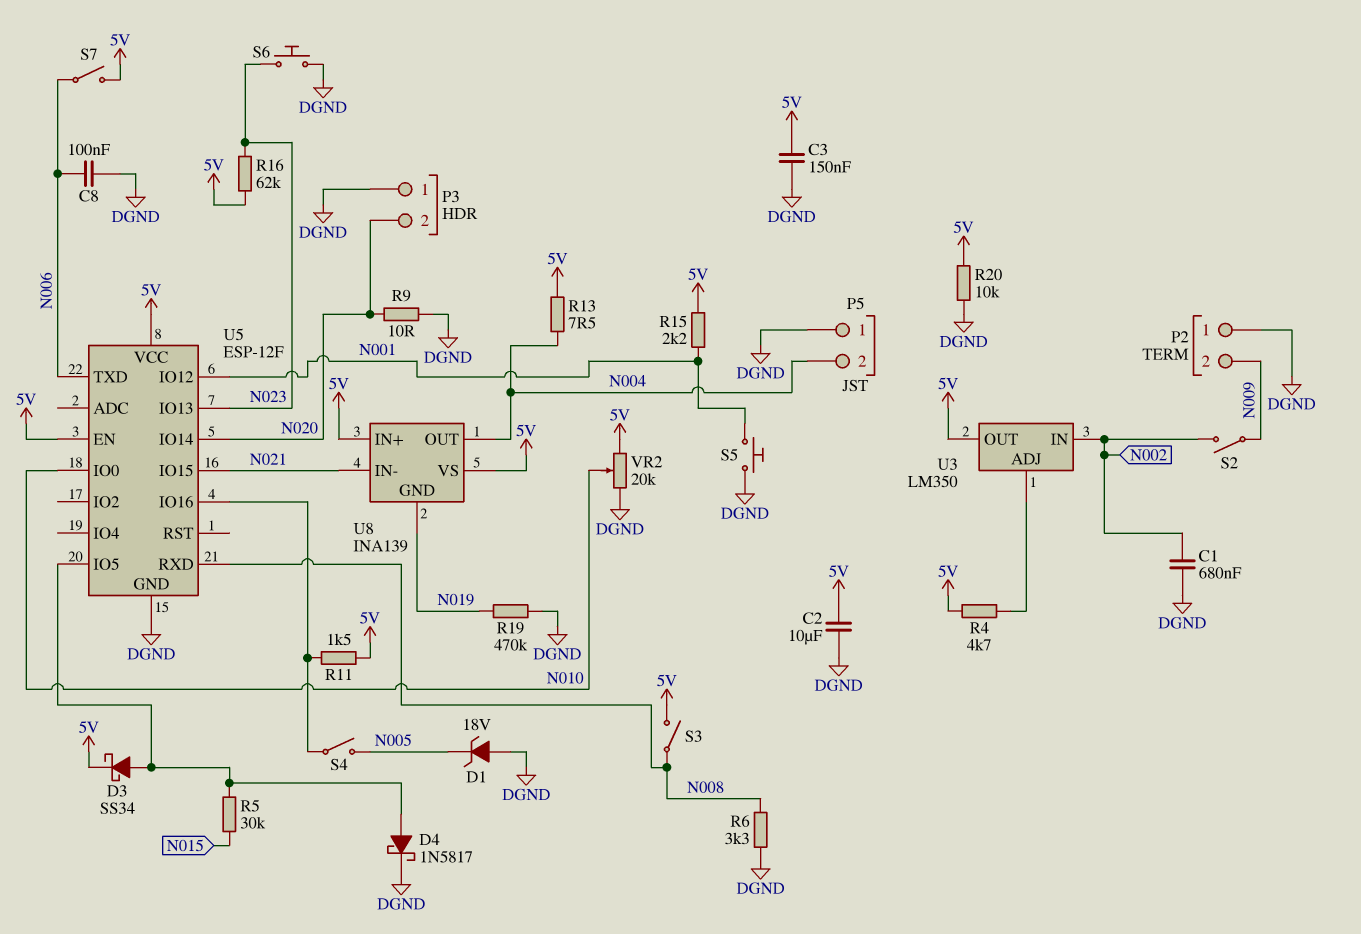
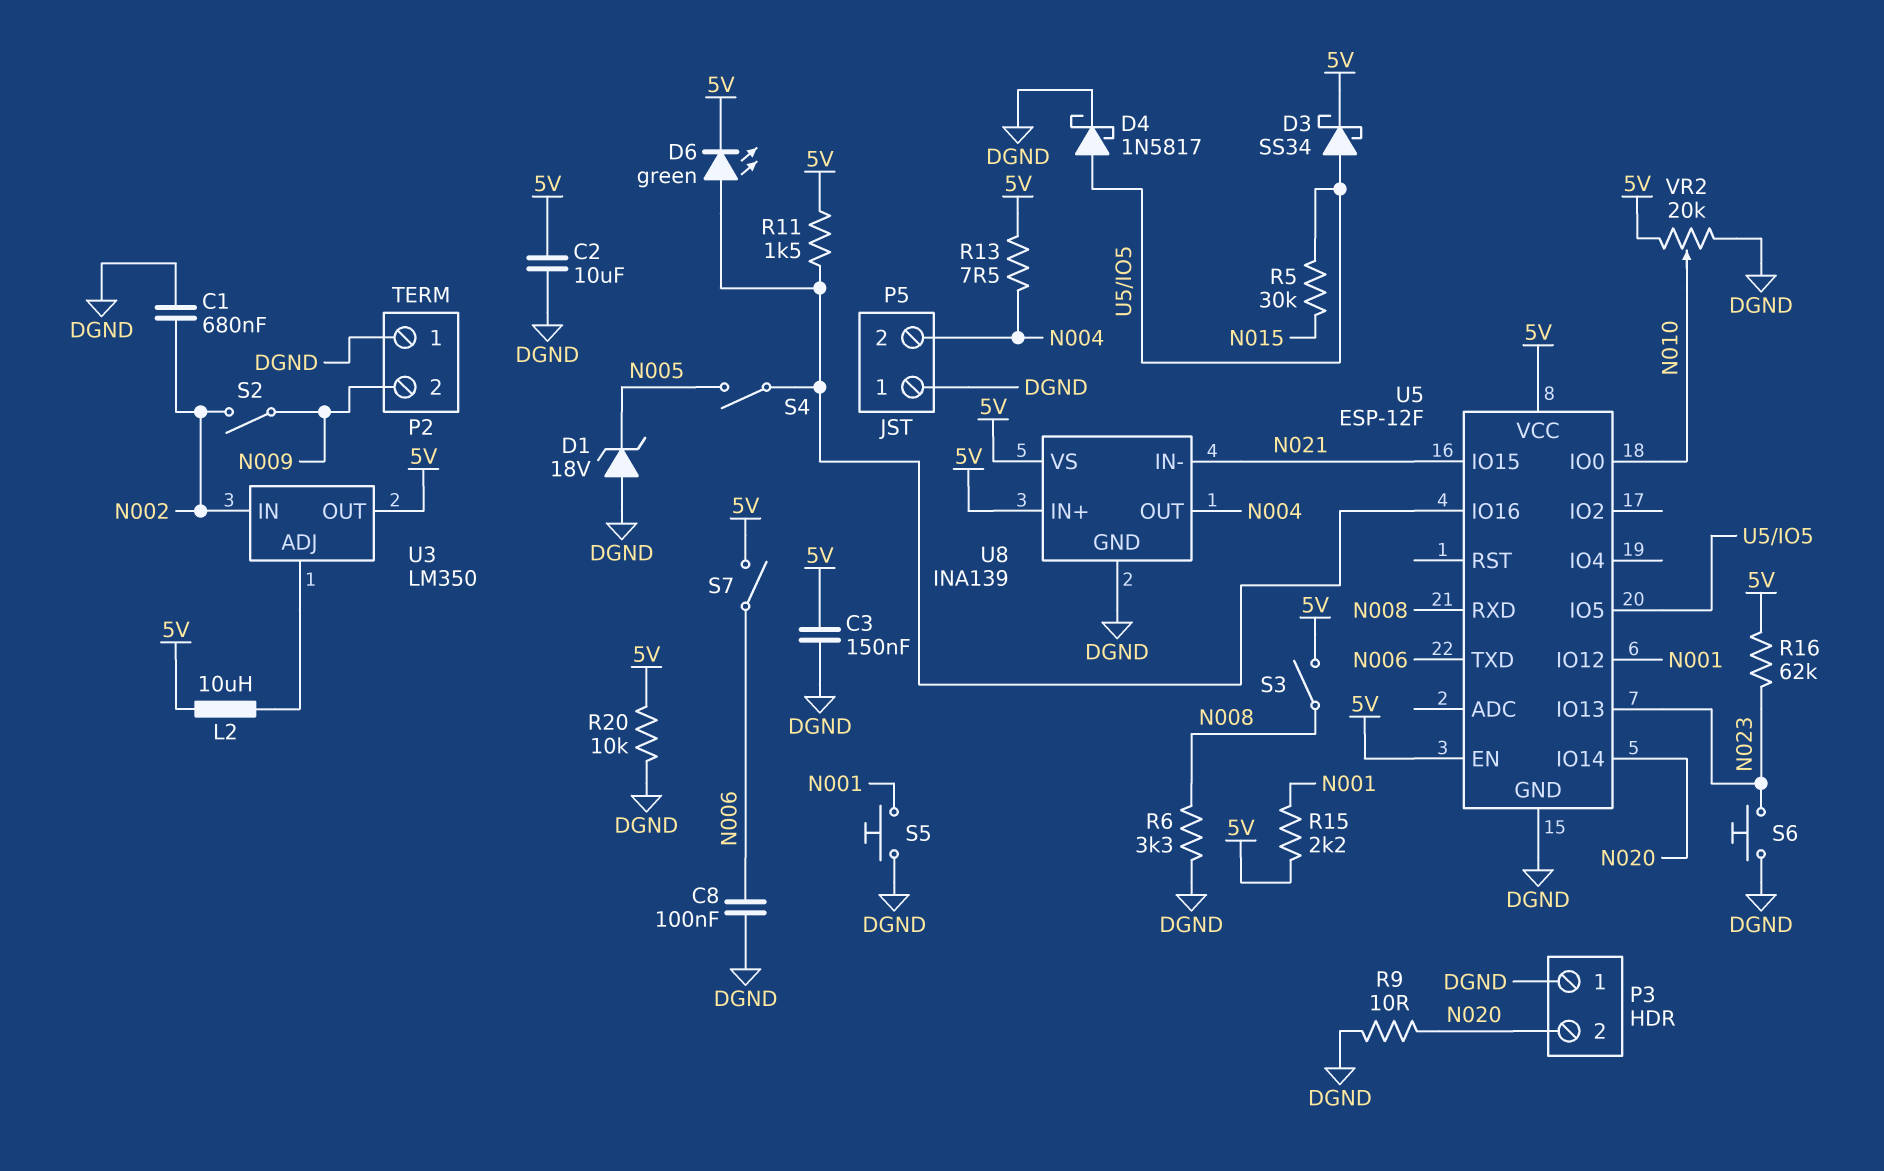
D6: none -> LED green (A U5/IO16, K 5V)
L2: none -> 10uH (5V, U3/ADJ)
R4: 4.7k (5V, U3/ADJ) -> none
R19: 470k (DGND, N019) -> none
U8 pin GND: N019 -> DGND

